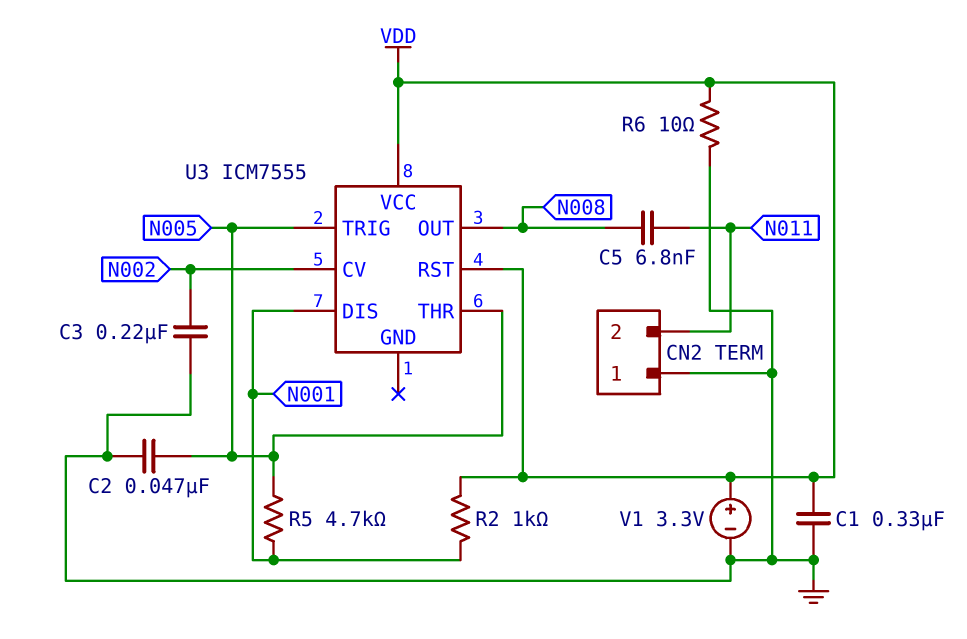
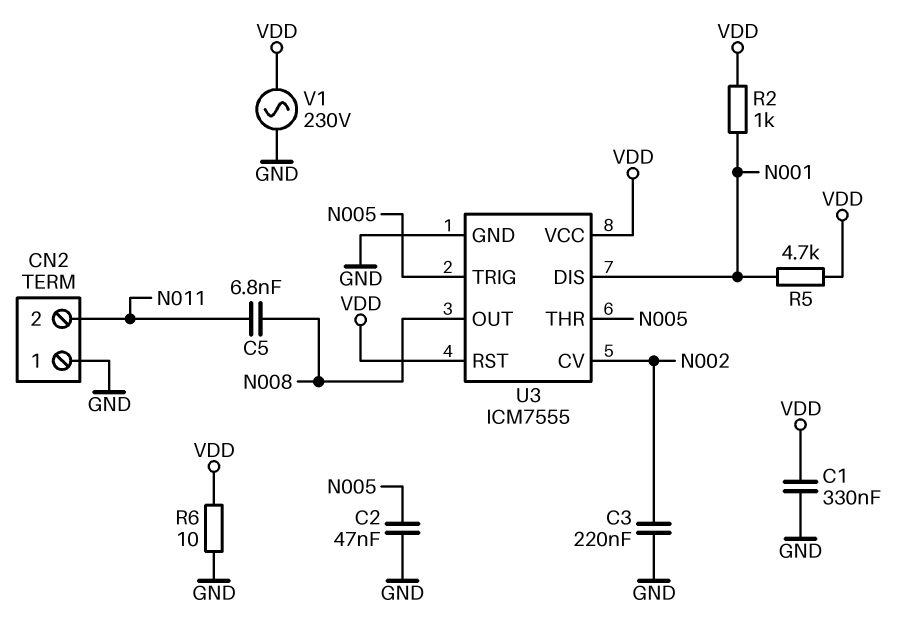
R5: 4.7k (N001, N005) -> 4.7k (N001, VDD)
U3 pin GND: none -> GND
V1: 3.3V (plus VDD, minus GND) -> AC 230V (GND, VDD)

